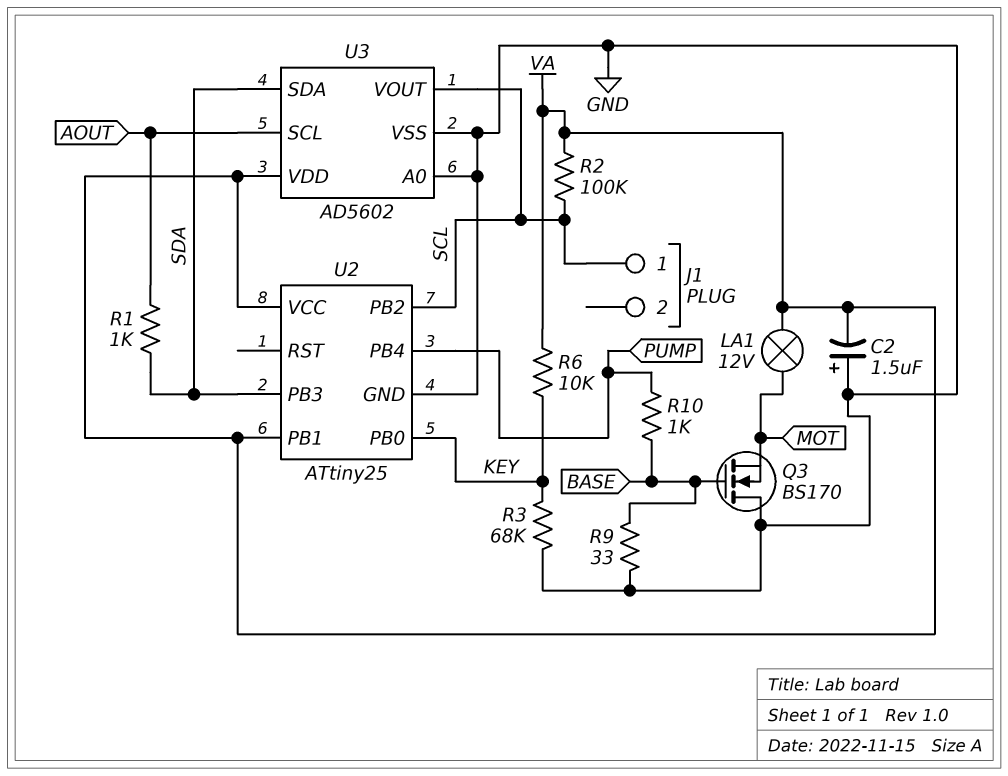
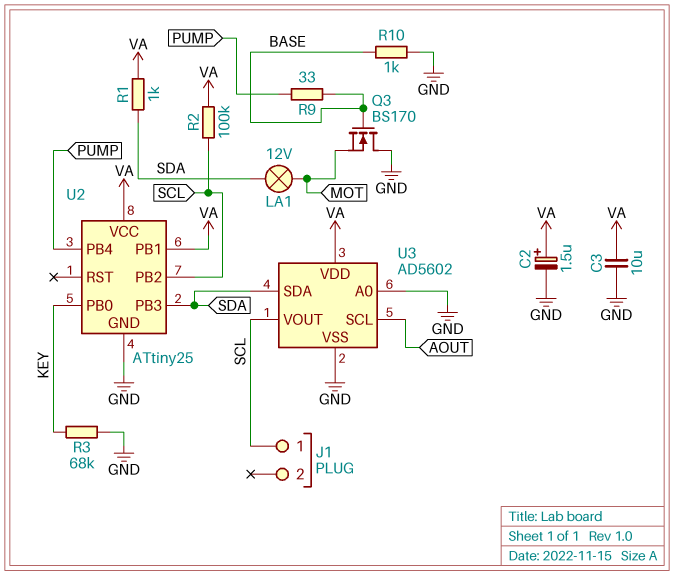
C2: 1.5uF (plus GND, minus VA) -> 1.5uF (plus VA, minus GND)
C3: none -> 10uF (GND, VA)
LA1: lamp 12V (MOT, VA) -> lamp 12V (MOT, SDA)
R1: 1k (AOUT, SDA) -> 1k (SDA, VA)
R6: 10k (KEY, VA) -> none
R9: 33 (BASE, GND) -> 33 (BASE, PUMP)
R10: 1k (BASE, PUMP) -> 1k (BASE, GND)

